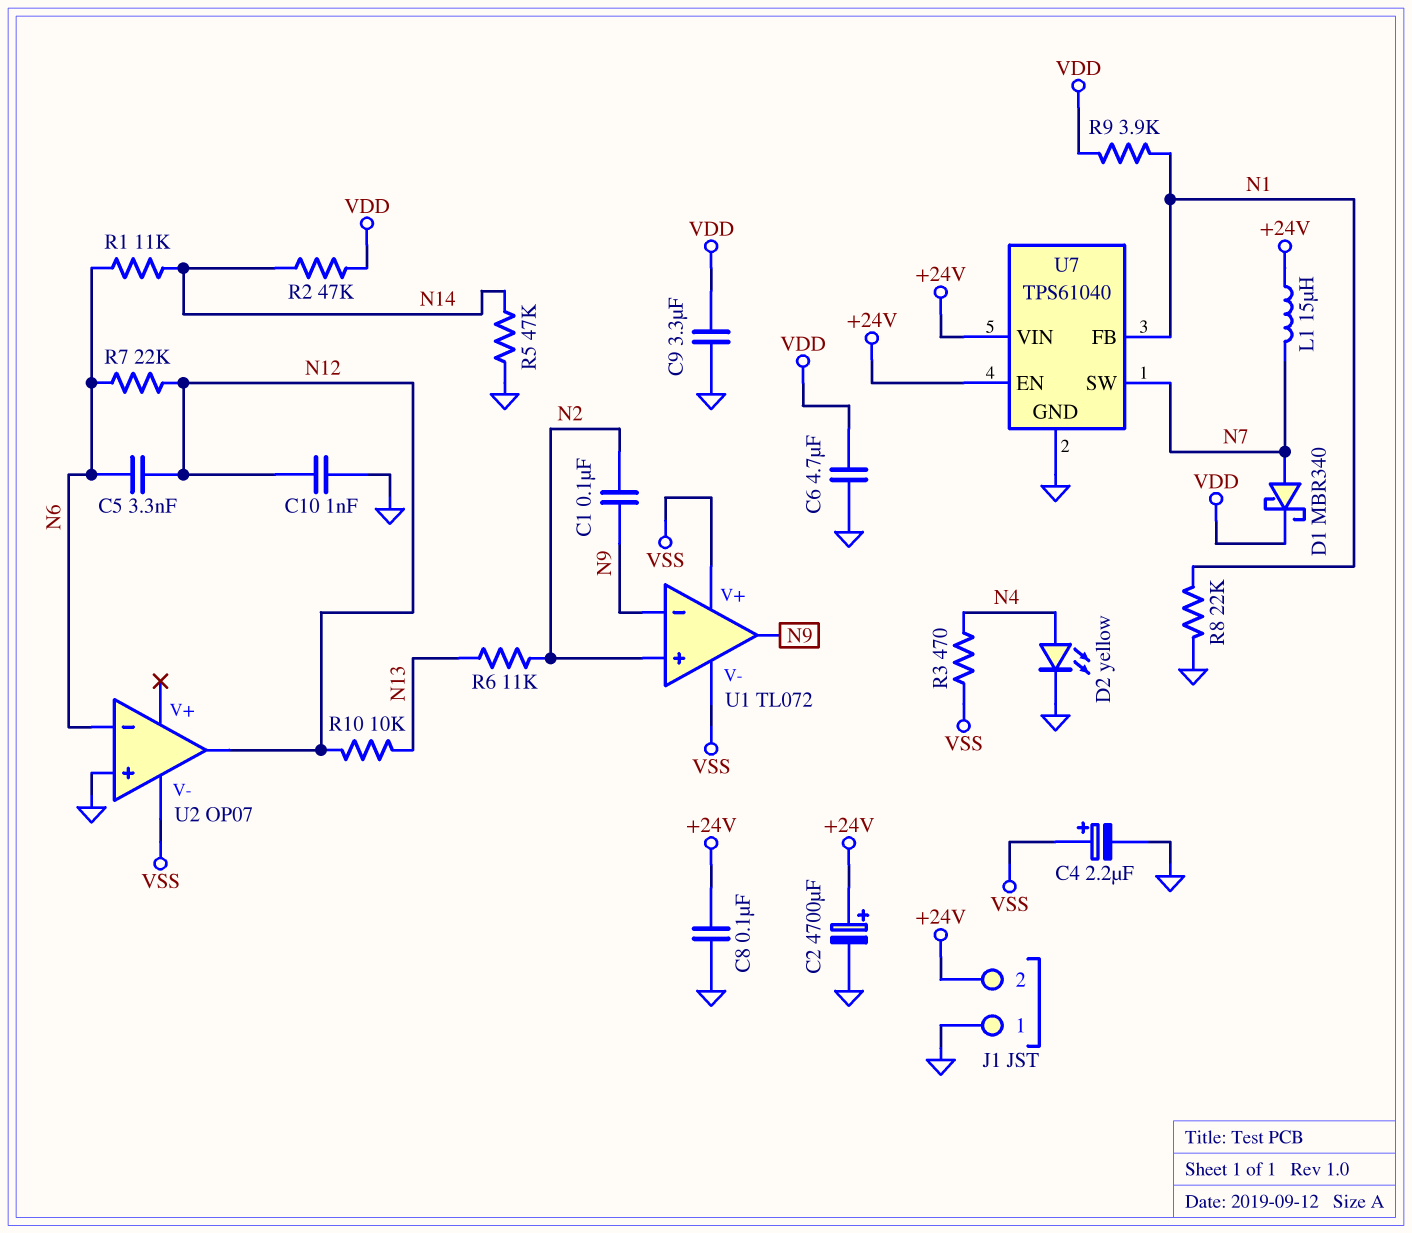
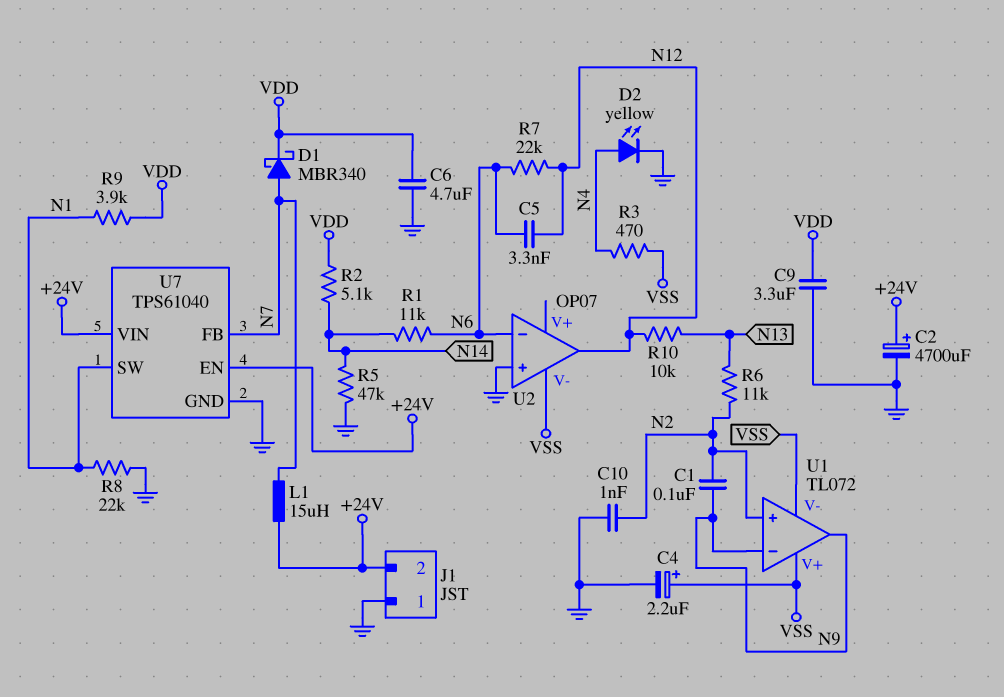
C8: 100nF (+24V, GND) -> none
C10: 1nF (GND, N12) -> 1nF (GND, N2)
R2: 47k (N14, VDD) -> 5.1k (N14, VDD)
U7 pin FB: N1 -> N7
U7 pin SW: N7 -> N1

